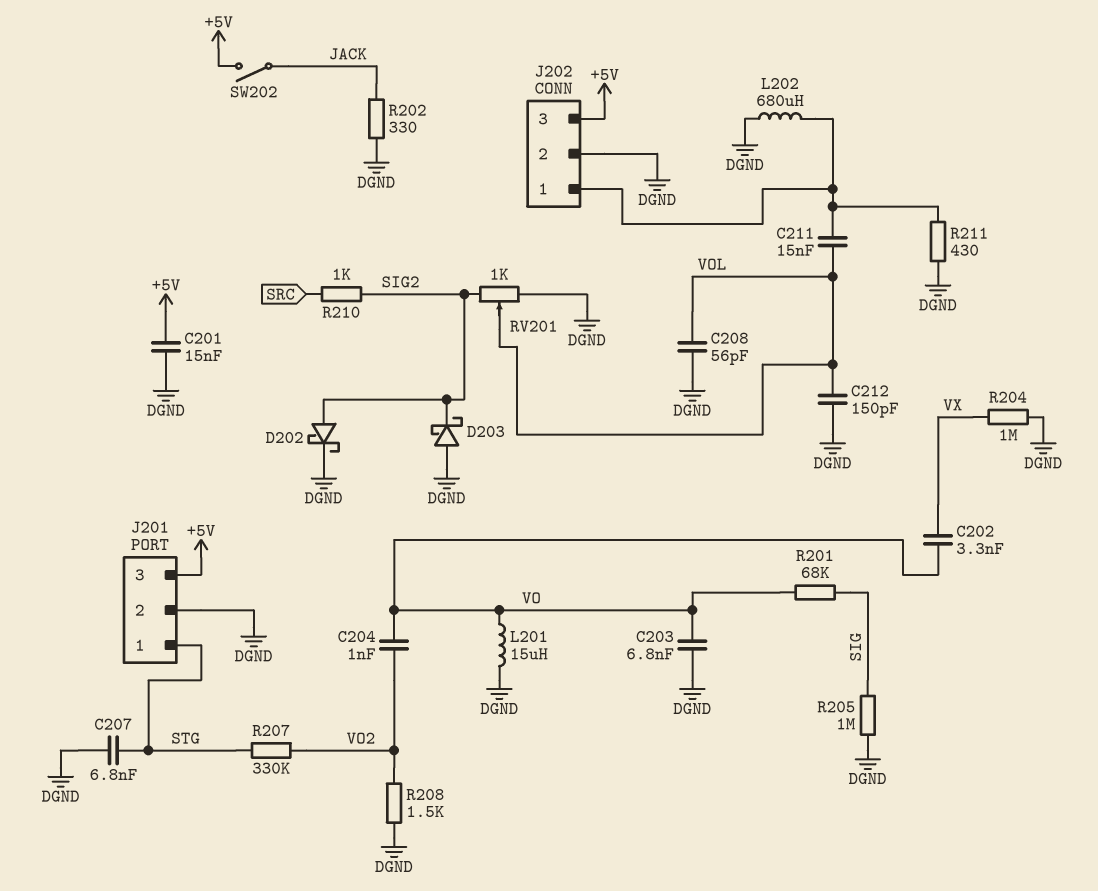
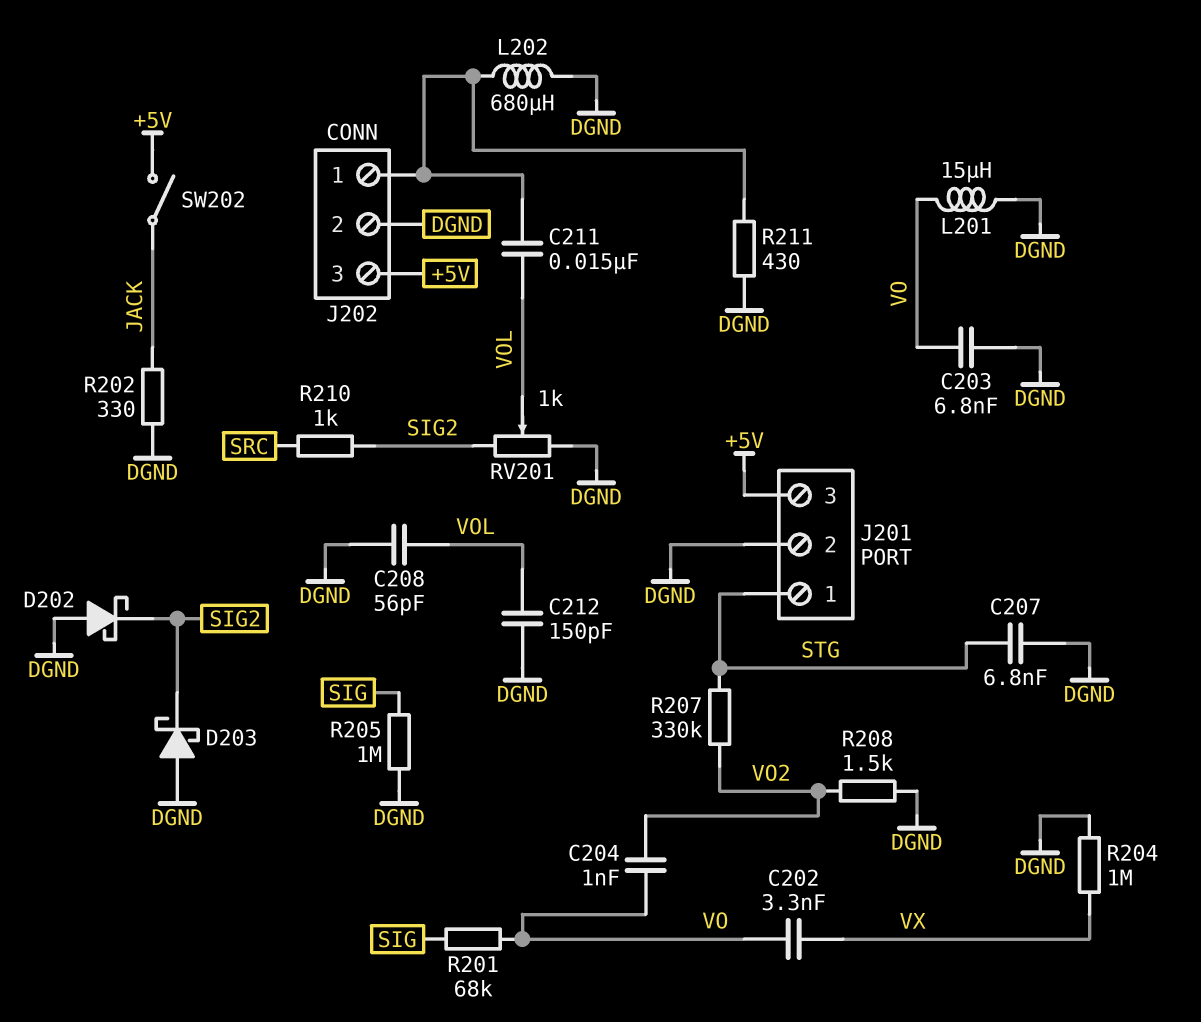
C201: 15nF (+5V, DGND) -> none
D202: schottky (A SIG2, K DGND) -> schottky (A DGND, K SIG2)

